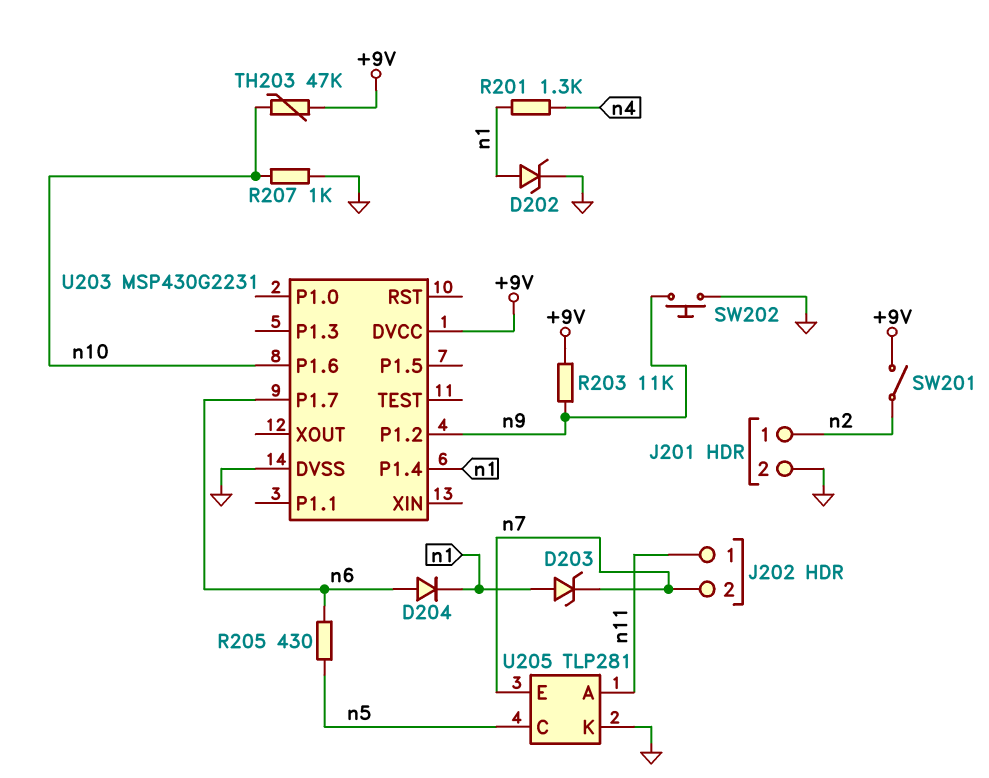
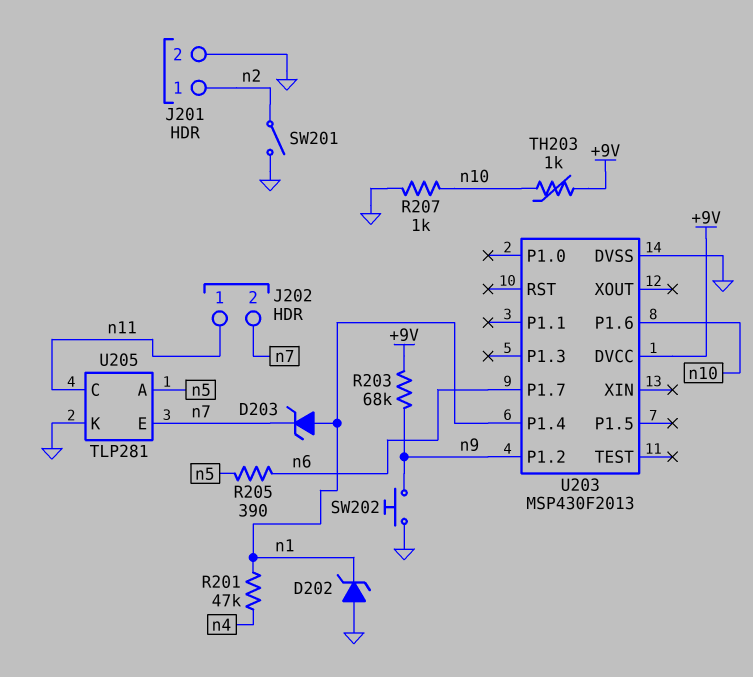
D202: zener (A n1, K GND) -> zener (A GND, K n1)
D204: diode (A n6, K n1) -> none
R201: 1.3k (n1, n4) -> 47k (n1, n4)
R203: 11k (+9V, n9) -> 68k (+9V, n9)
R205: 430 (n5, n6) -> 390 (n5, n6)
SW201: switch (+9V, n2) -> switch (GND, n2)
TH203: 47k (+9V, n10) -> 1k (+9V, n10)
U203: MSP430G2231 -> MSP430F2013
U205 pin A: n11 -> n5
U205 pin C: n5 -> n11

